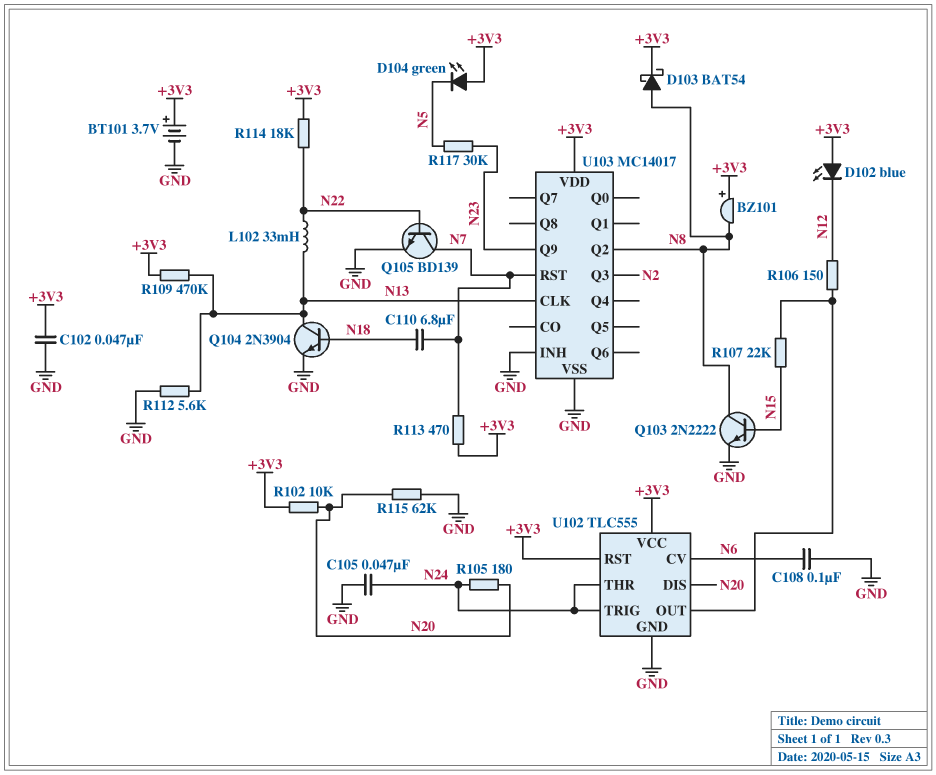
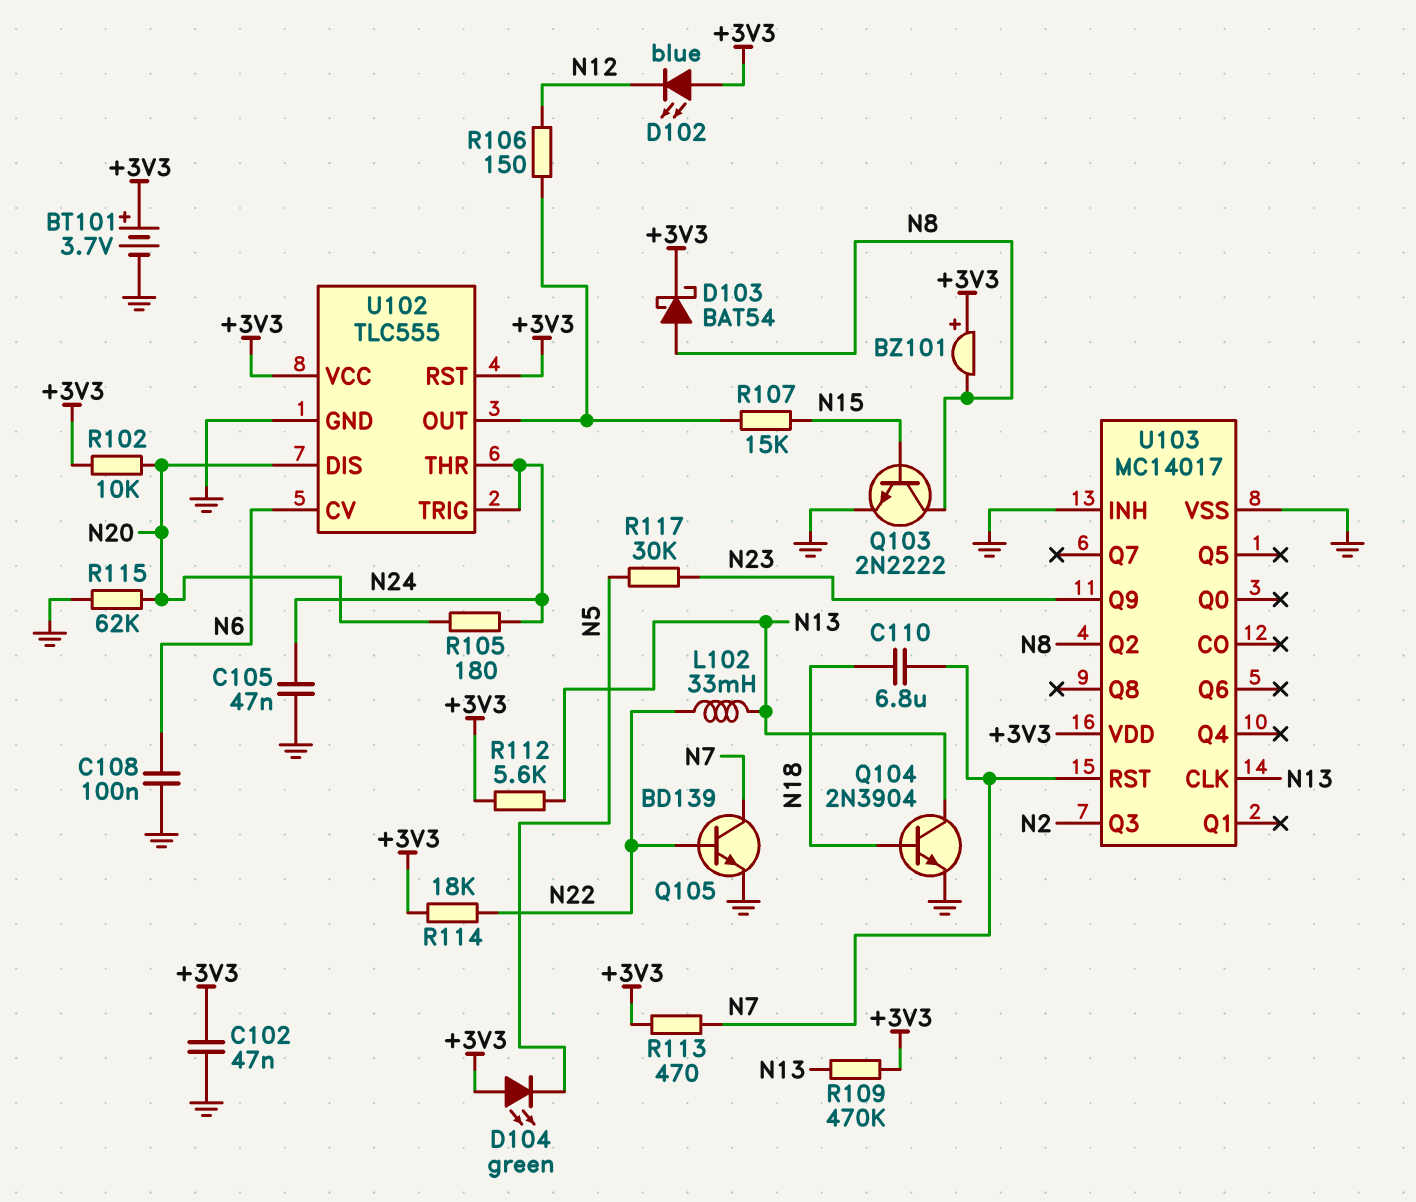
R107: 22k (N15, U102/OUT) -> 15k (N15, U102/OUT)
R112: 5.6k (GND, N13) -> 5.6k (+3V3, N13)

